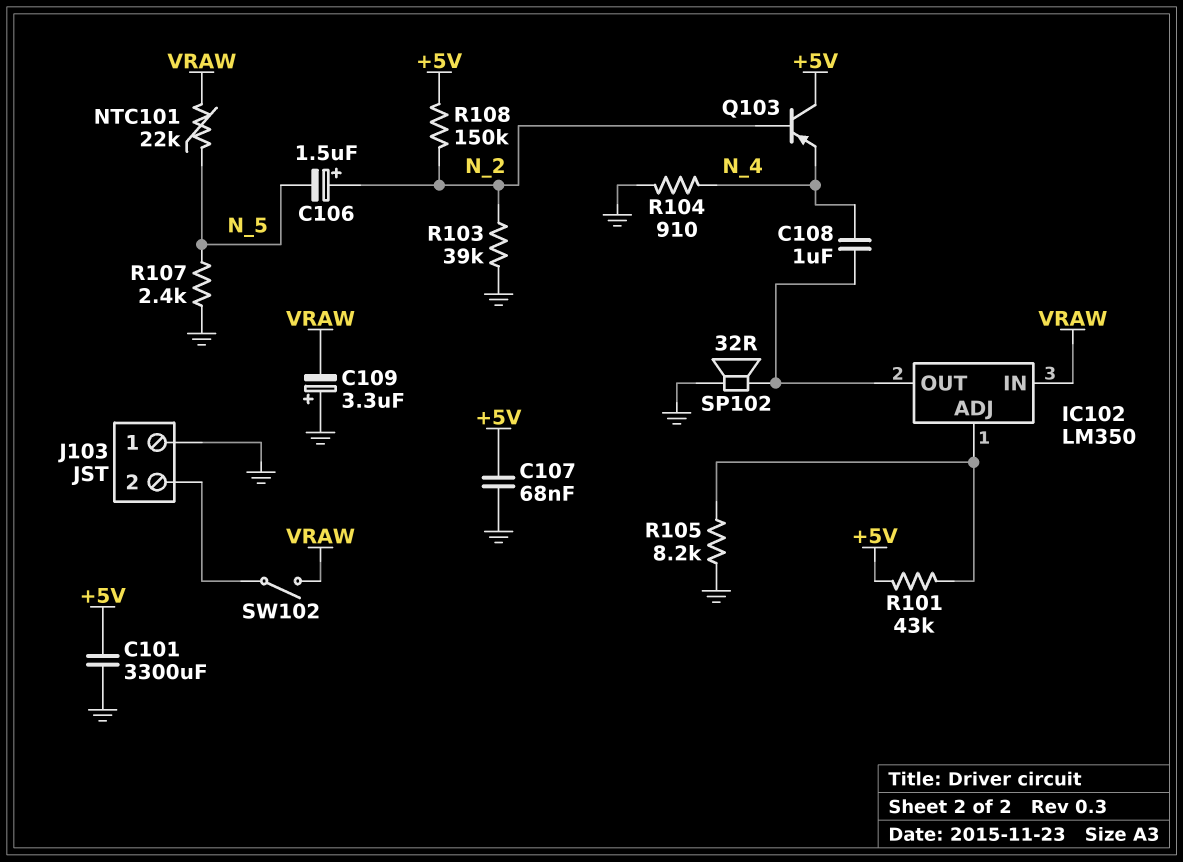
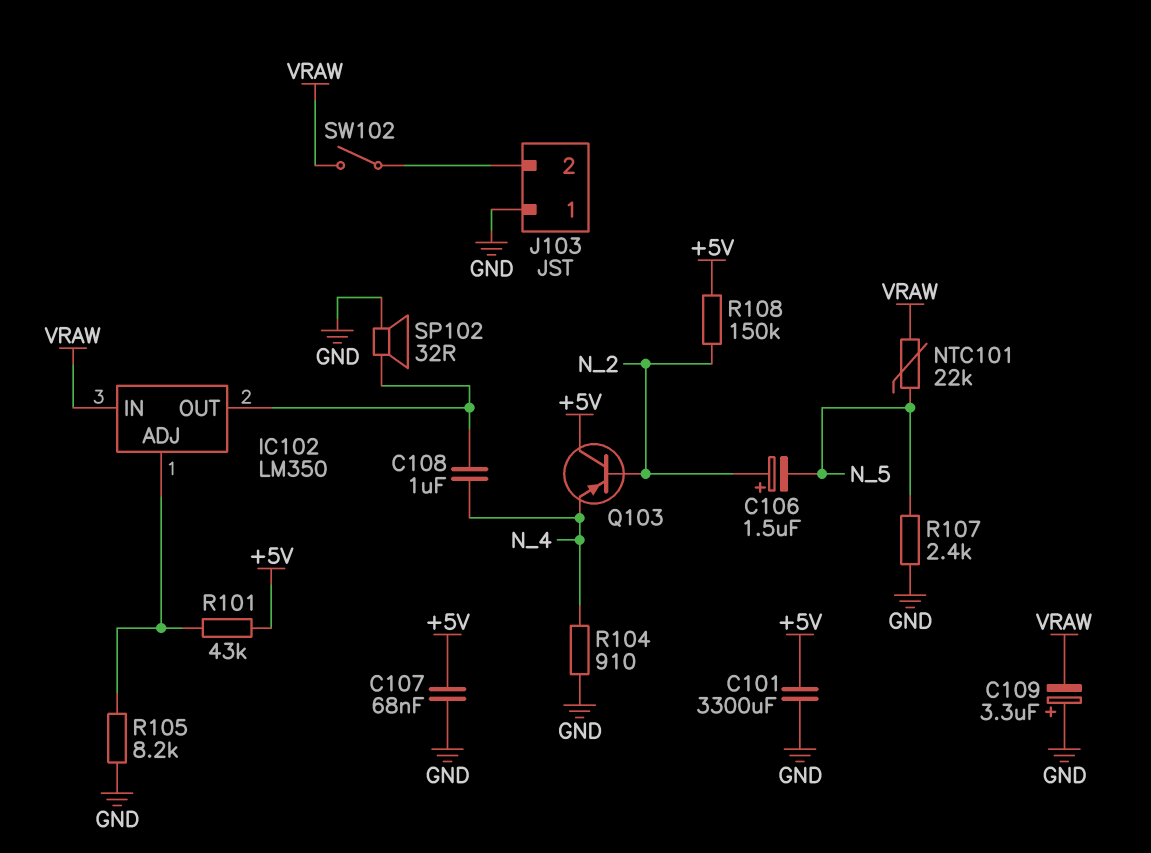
R103: 39k (GND, N_2) -> none

